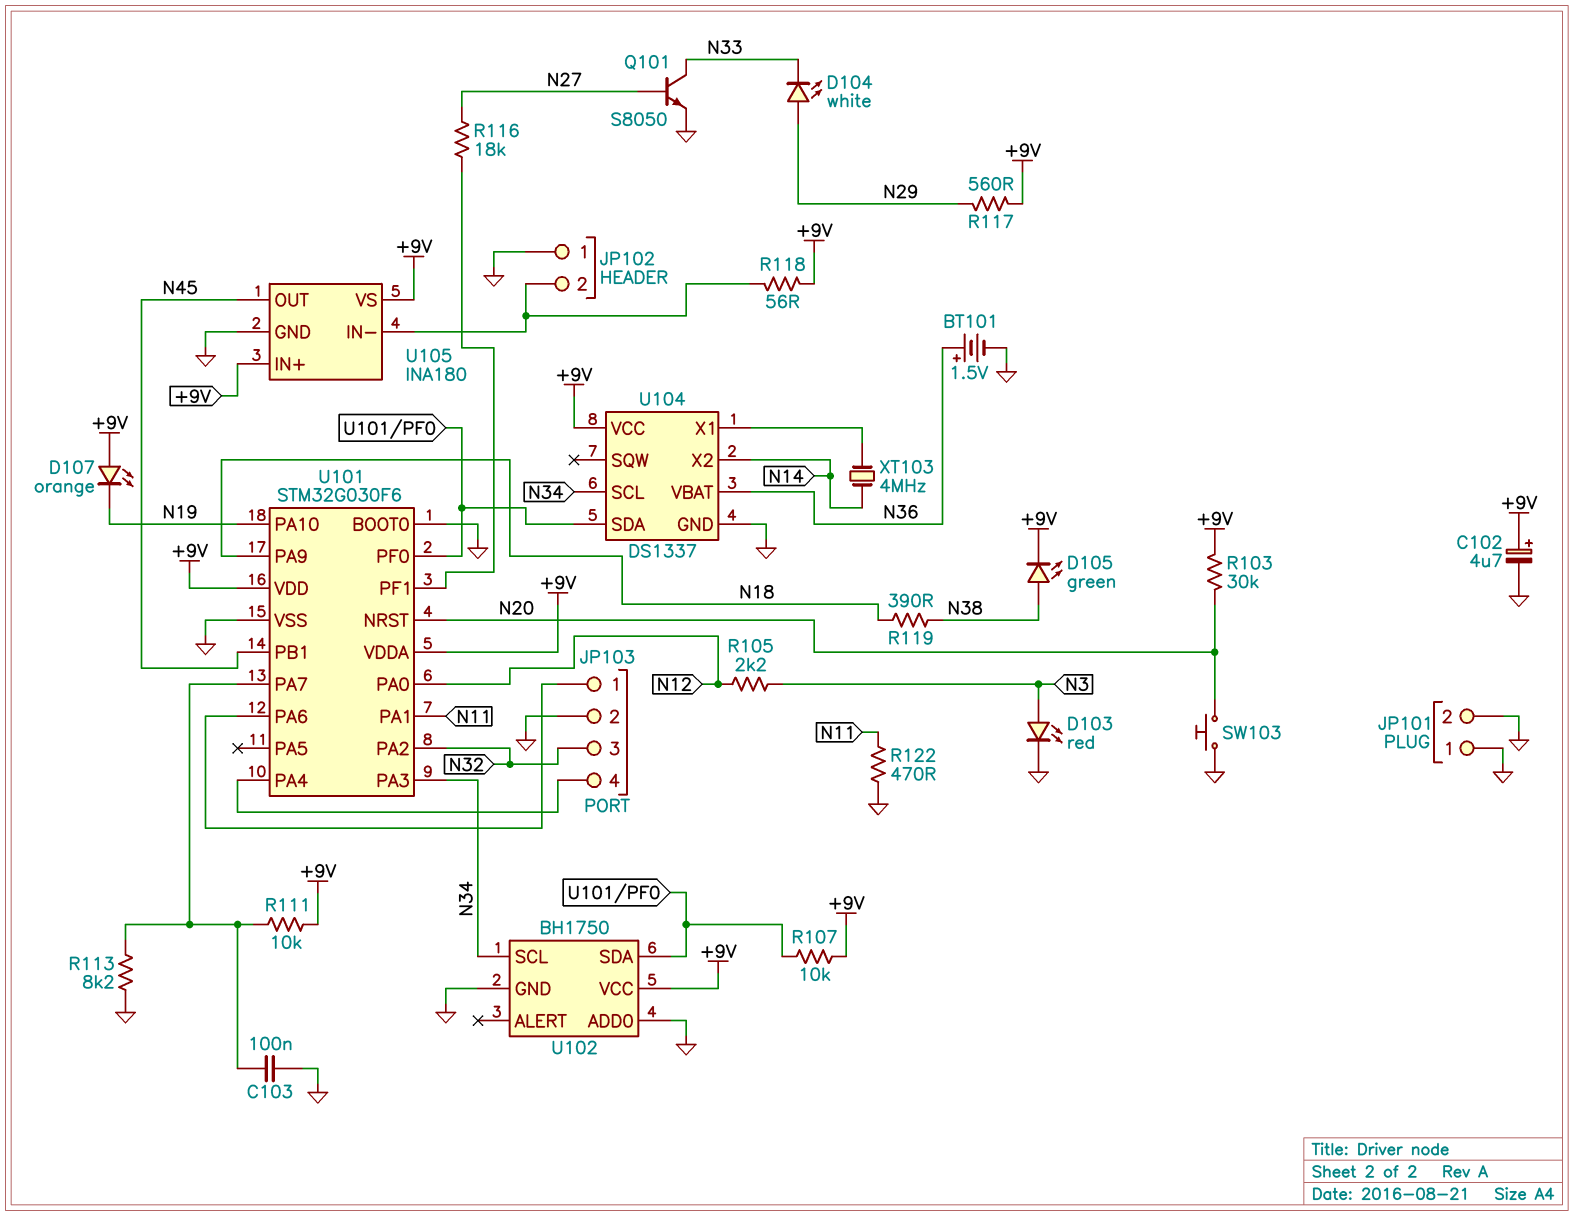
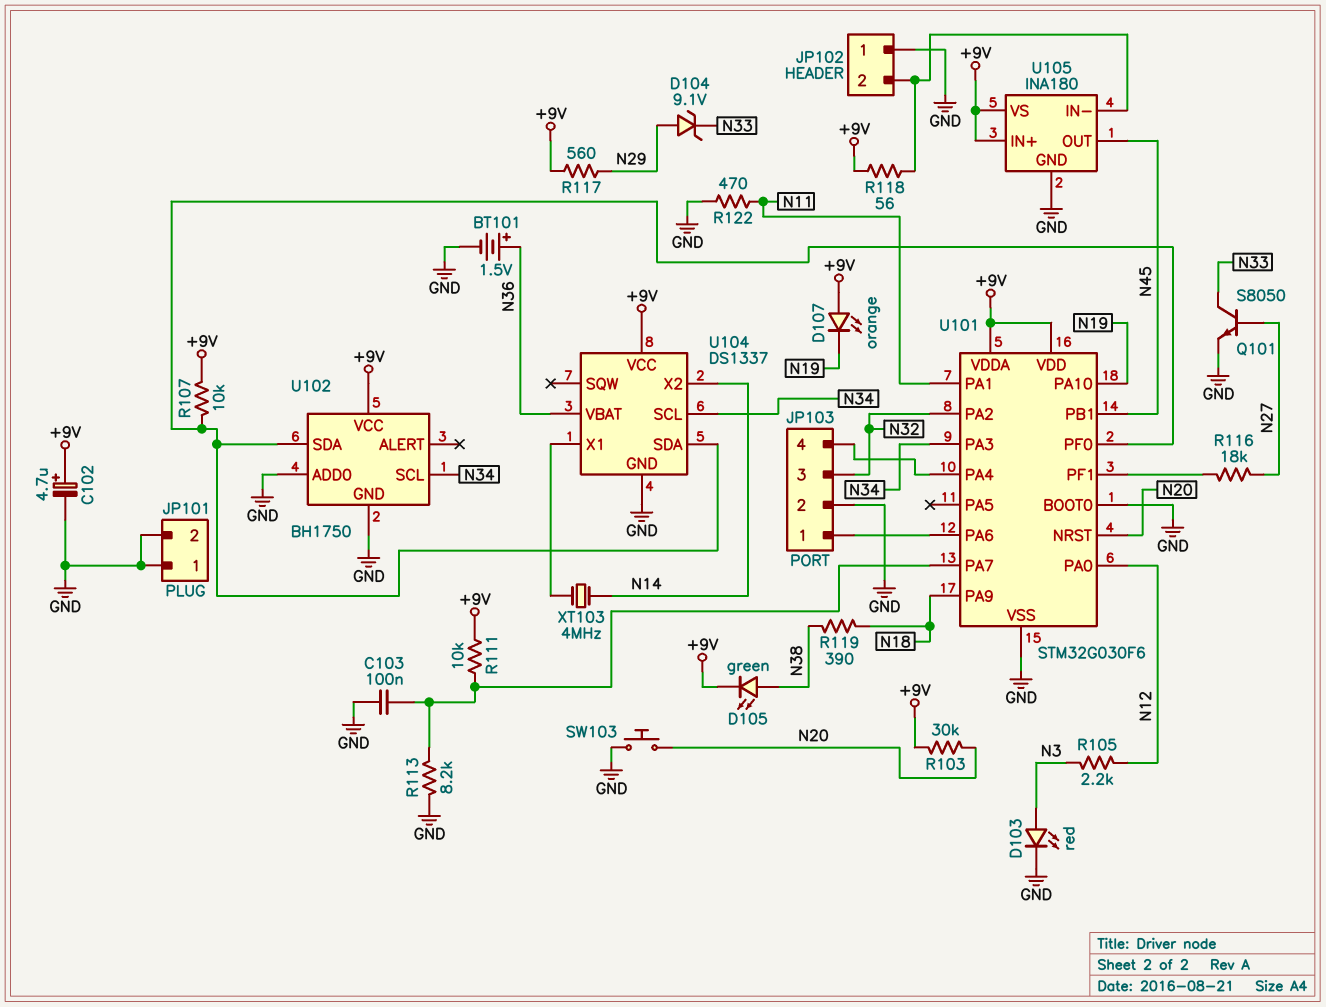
D104: LED white (A N29, K N33) -> zener 9.1V (A N29, K N33)

